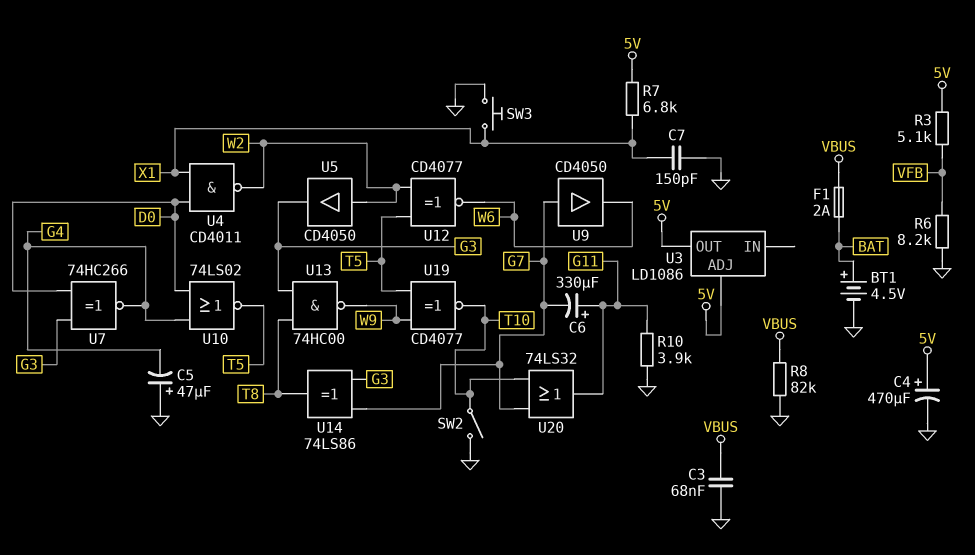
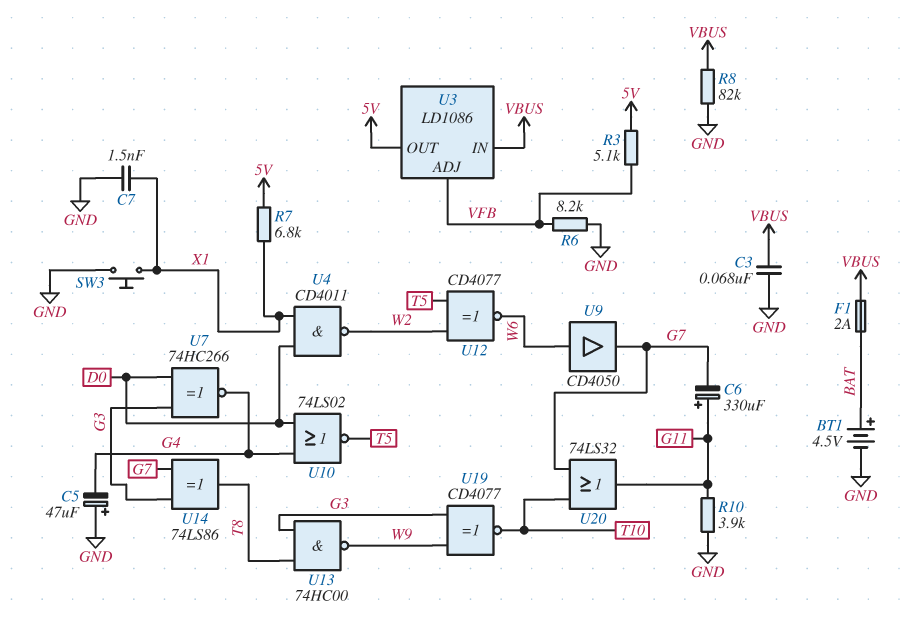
C4: 470uF (plus 5V, minus GND) -> none
C7: 150pF (GND, X1) -> 1.5nF (GND, X1)
SW2: switch (GND, T10) -> none
U3 pin ADJ: 5V -> VFB
U3 pin IN: none -> VBUS
U5: buffer CD4050 (in W2, out G3) -> none
U9: buffer CD4050 (in G7, out W6) -> buffer CD4050 (in W6, out G7)
U19: XNOR CD4077 (in T5, in W9, out T10) -> XNOR CD4077 (in G3, in W9, out T10)

